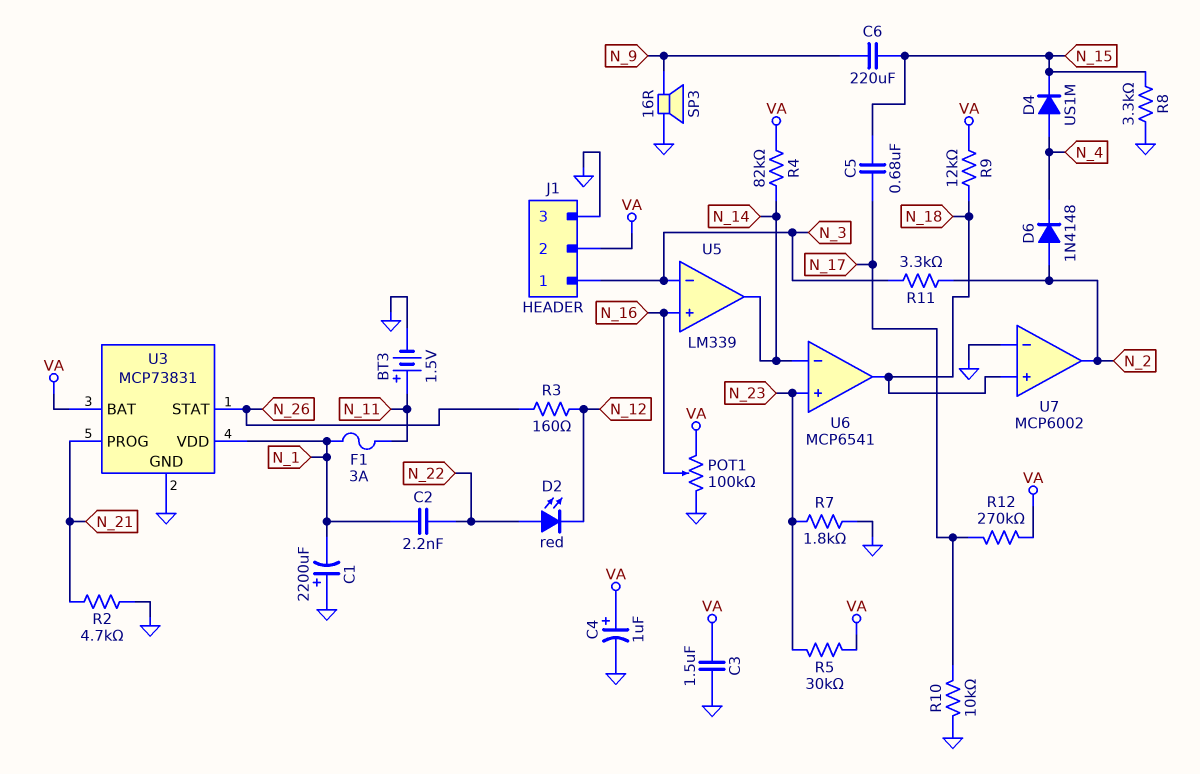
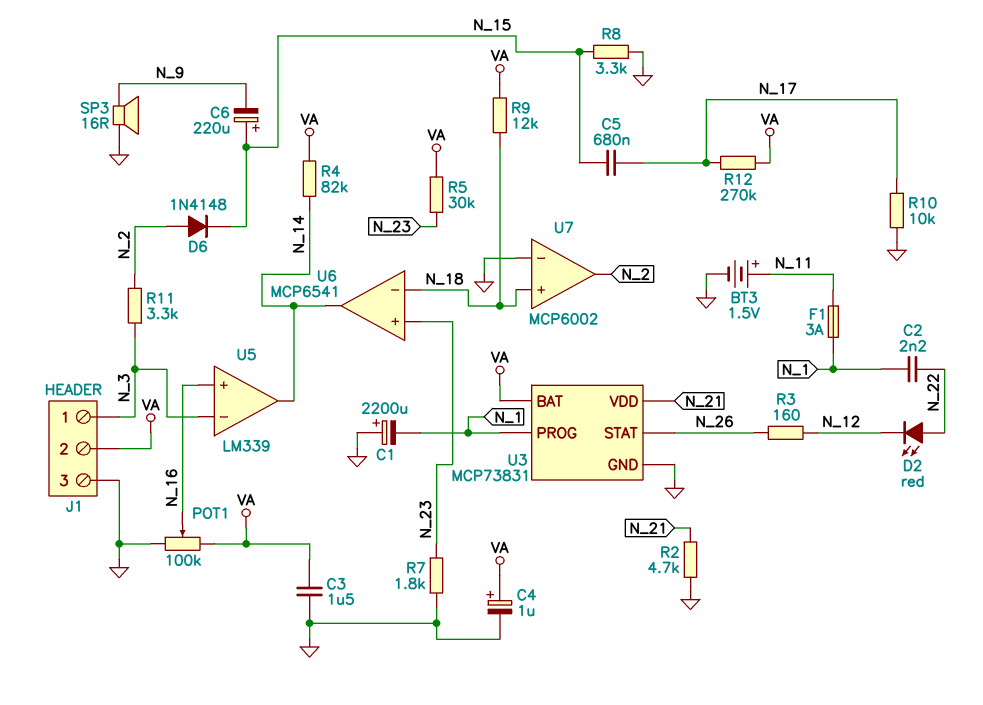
C6: 220uF (N_9, N_15) -> 220uF (plus N_15, minus N_9)
D4: diode US1M (A N_4, K N_15) -> none
D6: diode 1N4148 (A N_2, K N_4) -> diode 1N4148 (A N_2, K N_15)
U3 pin PROG: N_21 -> N_1
U3 pin VDD: N_1 -> N_21
U6 pin in-: N_14 -> N_18
U6 pin out: N_18 -> N_14

